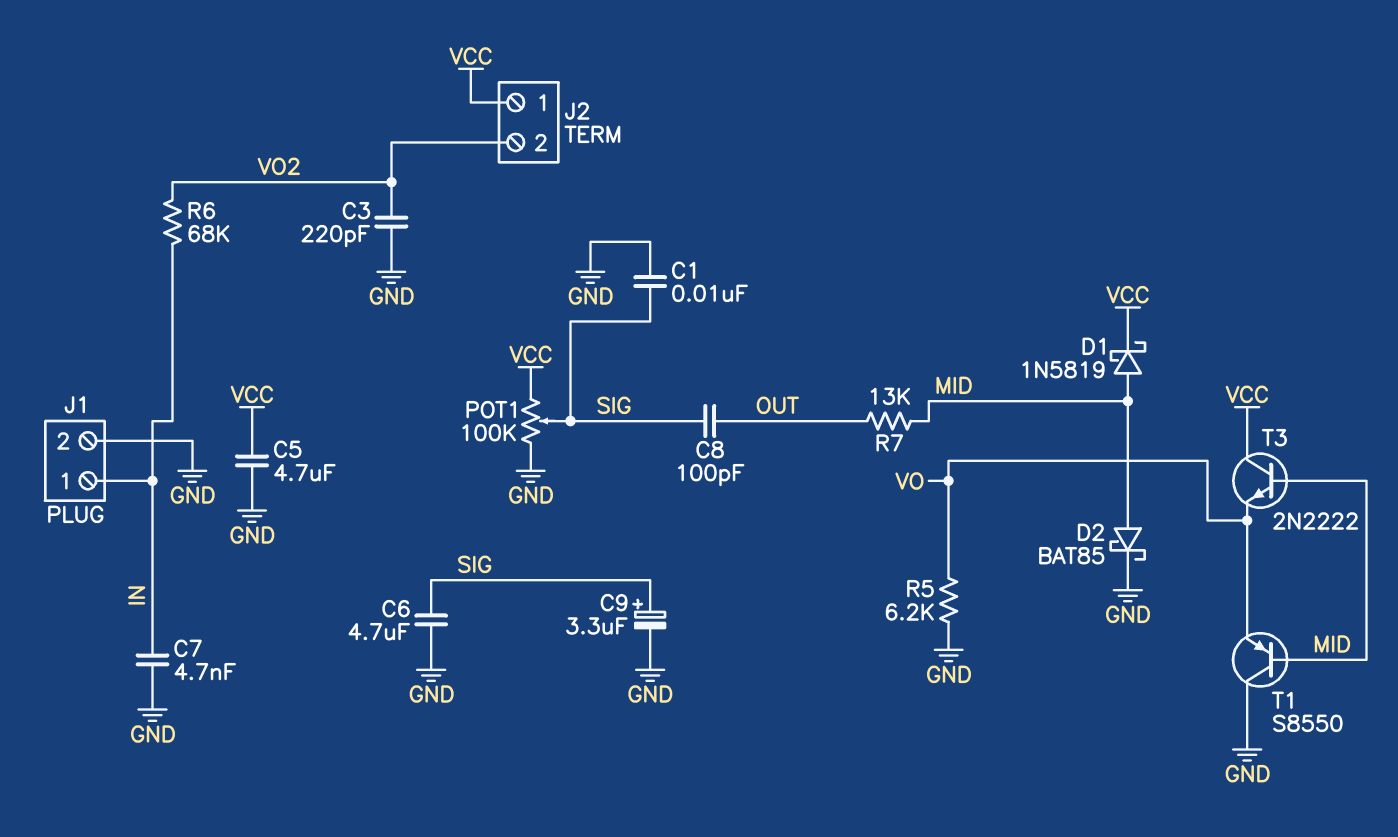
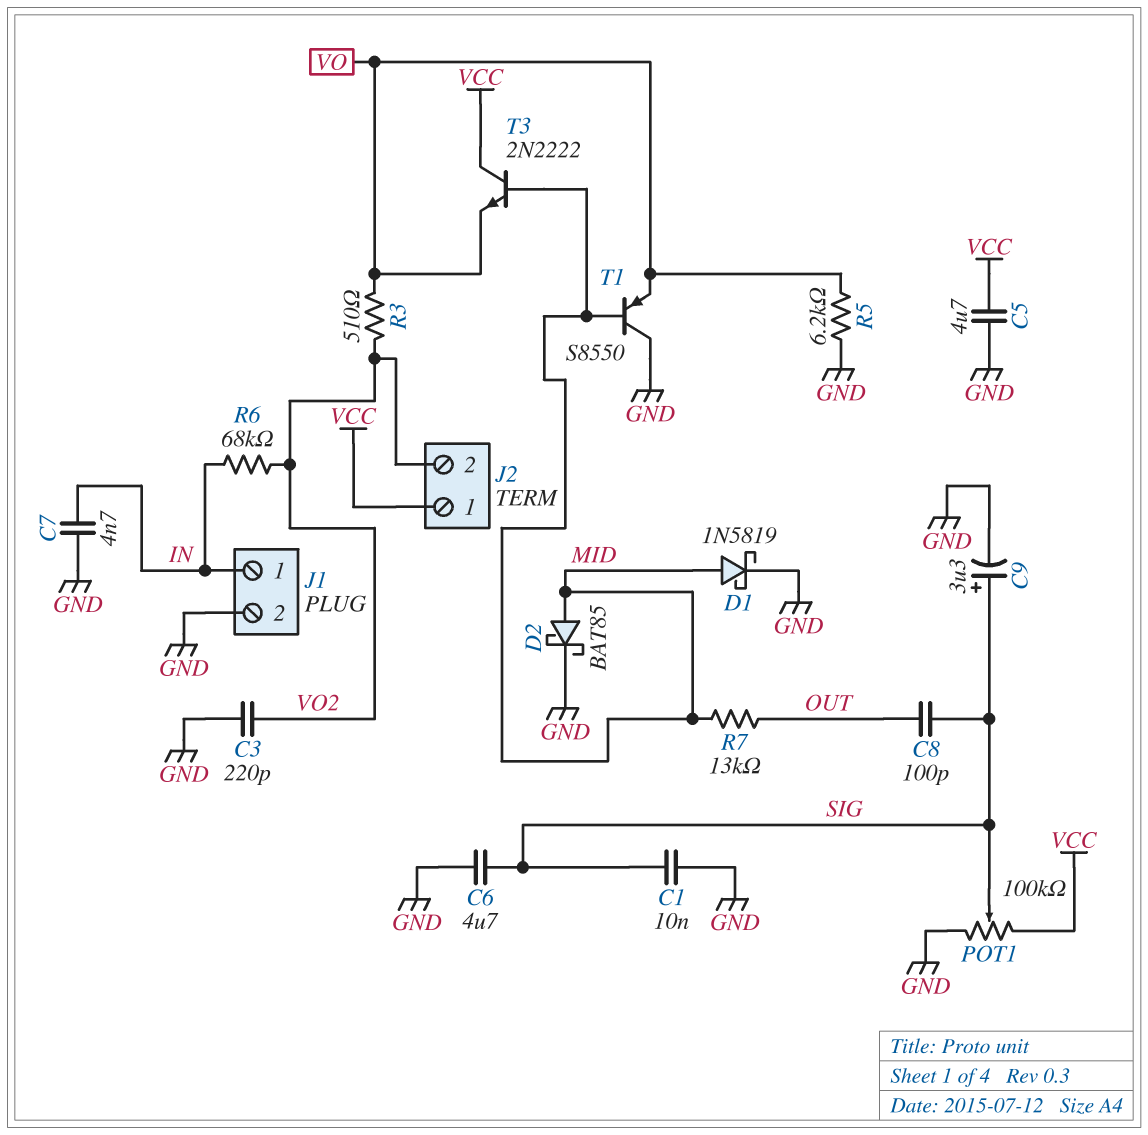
D1: schottky 1N5819 (A MID, K VCC) -> schottky 1N5819 (A MID, K GND)
R3: none -> 510 (VO, VO2)

